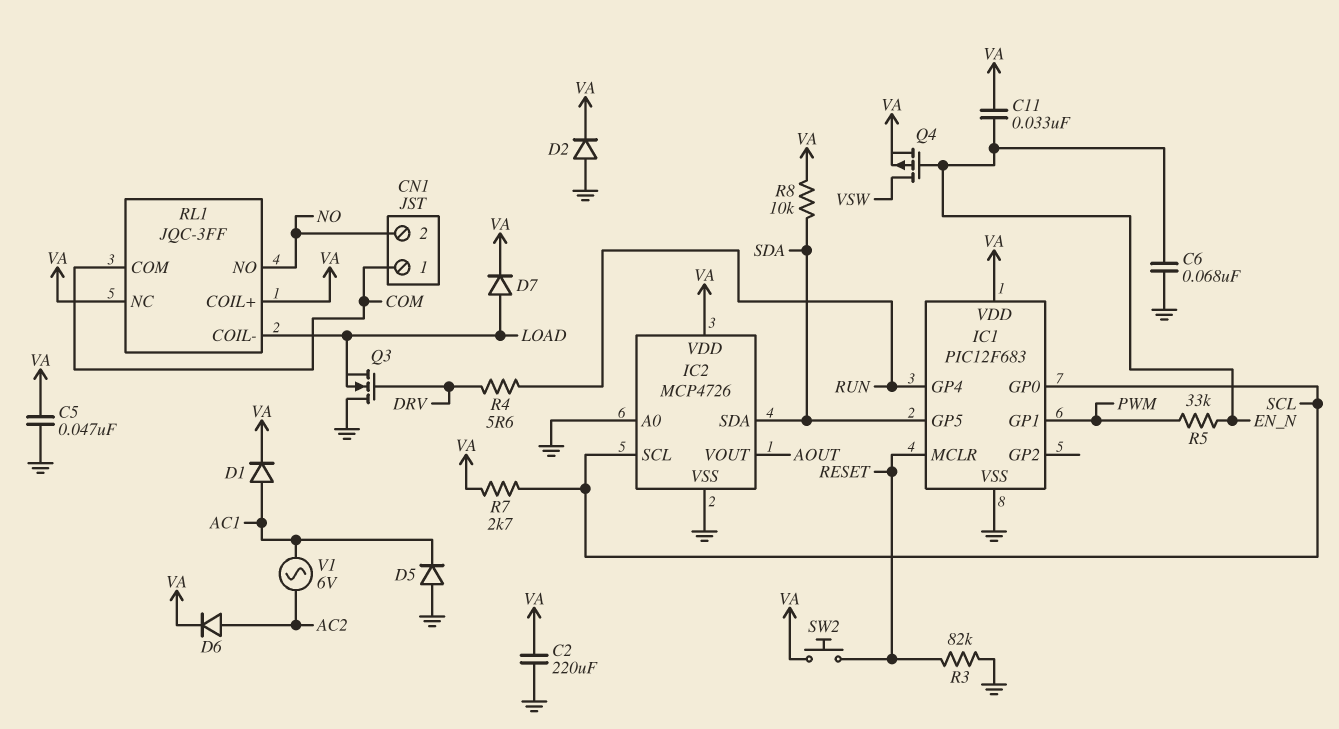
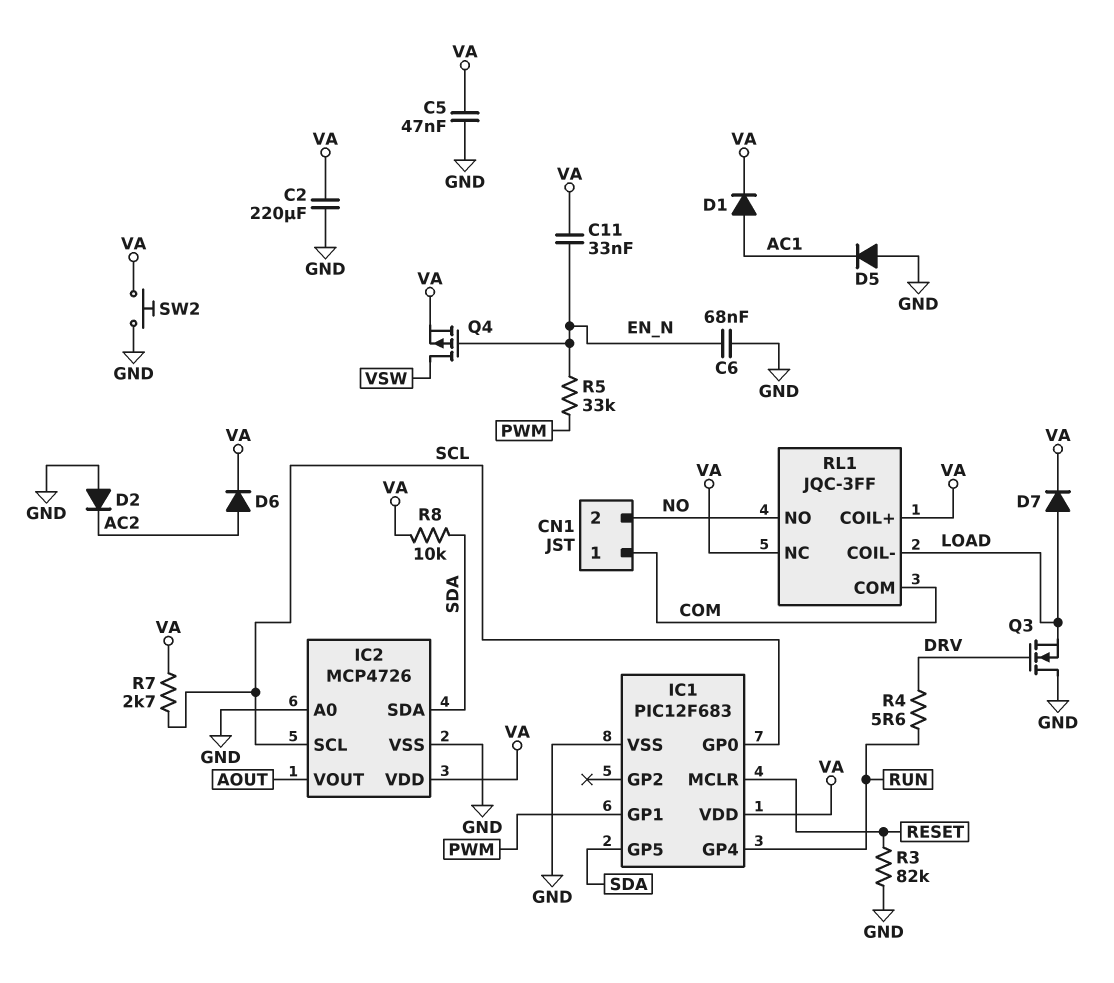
D2: diode (A GND, K VA) -> diode (A GND, K AC2)
SW2: button (RESET, VA) -> button (GND, VA)
V1: AC 6V (AC1, AC2) -> none

